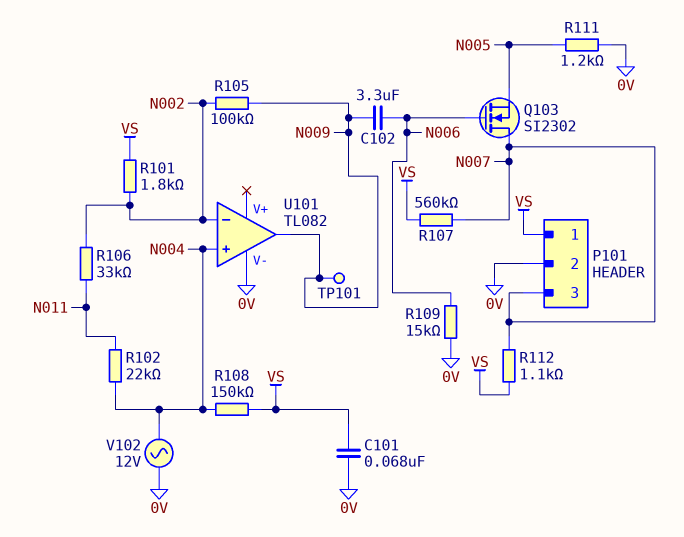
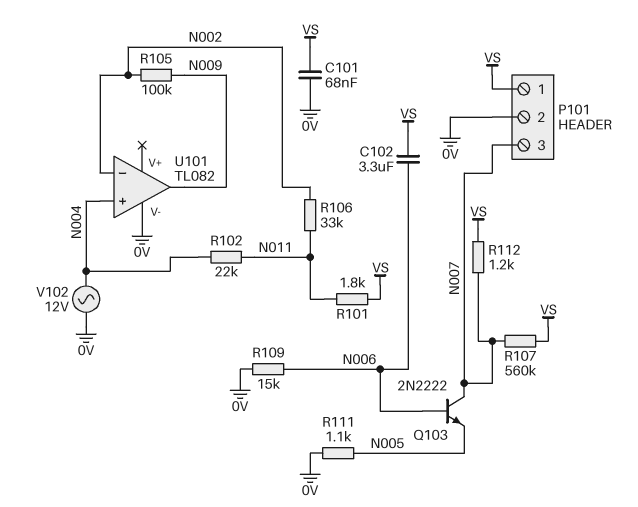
C102: 3.3uF (N006, N009) -> 3.3uF (N006, VS)
Q103: NMOS SI2302 (G N006, D N007, S N005) -> NPN 2N2222 (B N006, C N007, E N005)
R101: 1.8k (N002, VS) -> 1.8k (N011, VS)
R108: 150k (N004, VS) -> none
R111: 1.2k (0V, N005) -> 1.1k (0V, N005)
R112: 1.1k (N007, VS) -> 1.2k (N007, VS)
TP101: test point (N009) -> none

